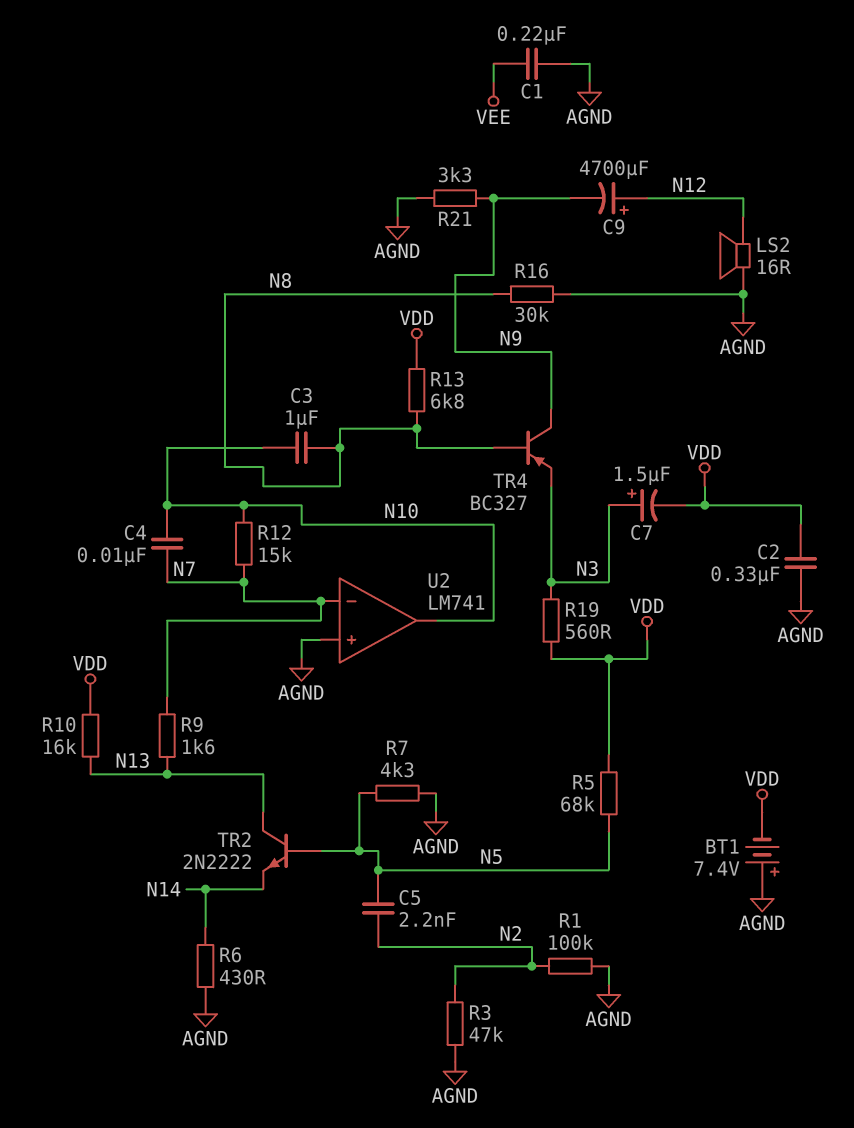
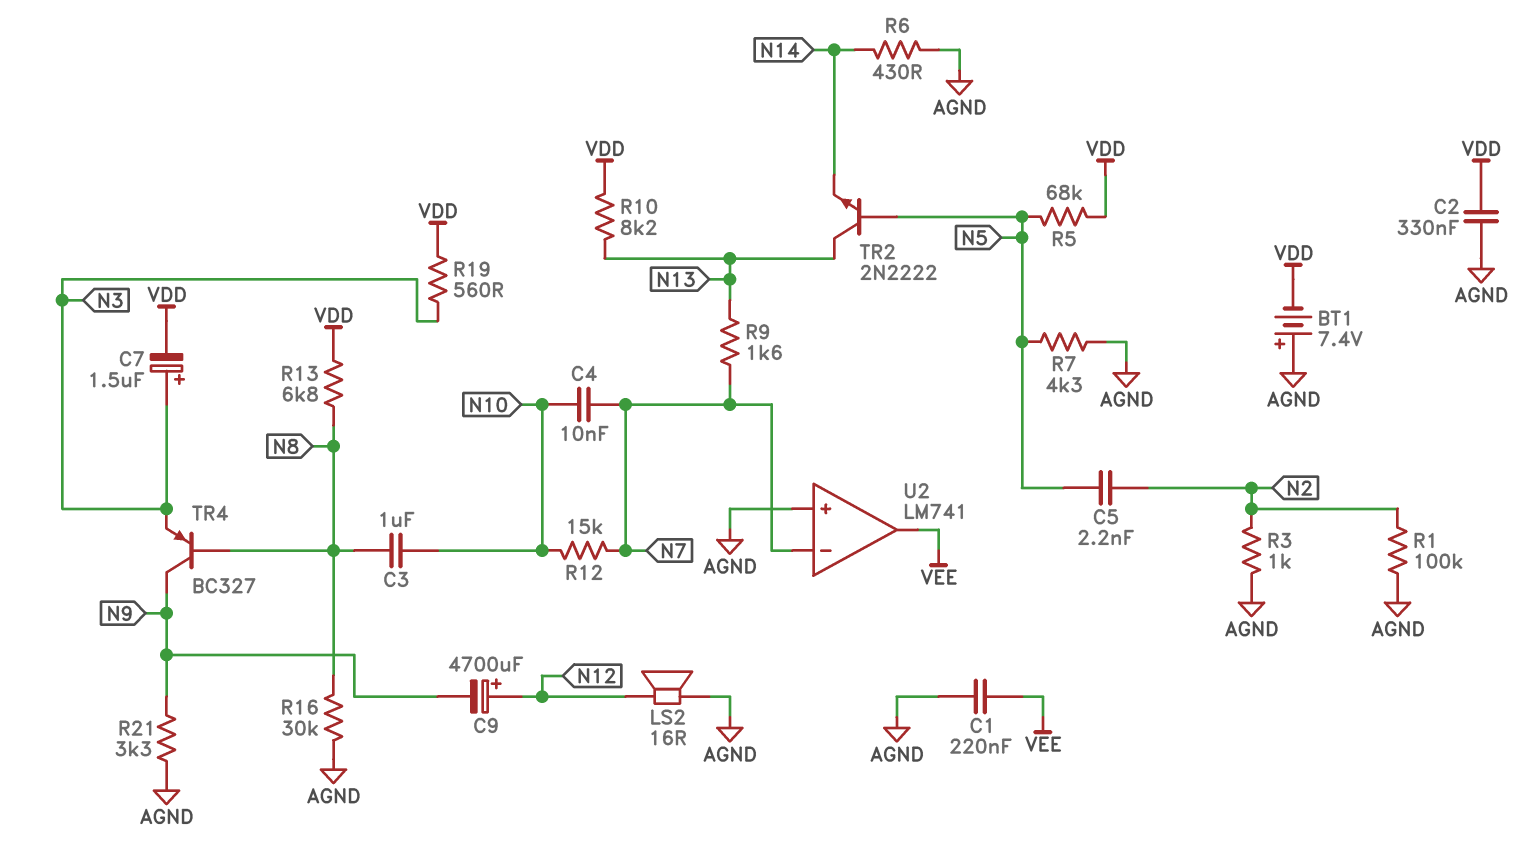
R3: 47k (AGND, N2) -> 1k (AGND, N2)
R10: 16k (N13, VDD) -> 8.2k (N13, VDD)
U2 pin out: N10 -> VEE

